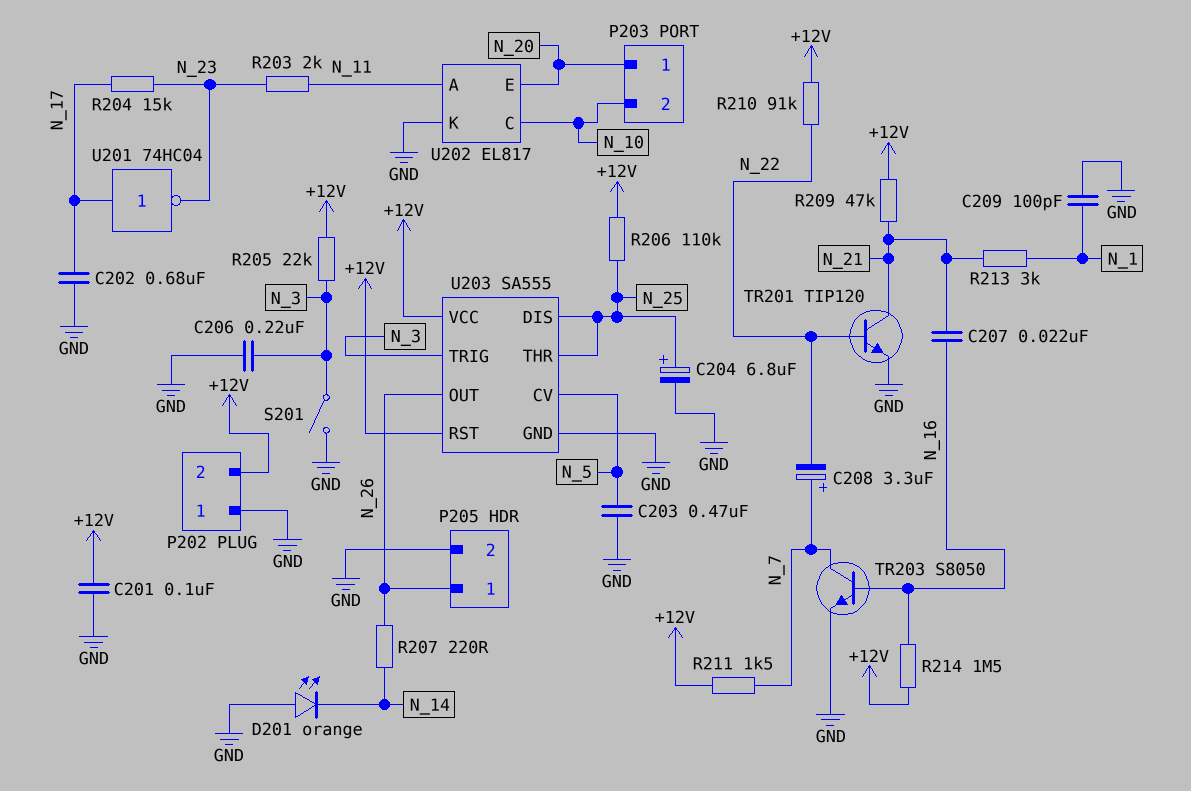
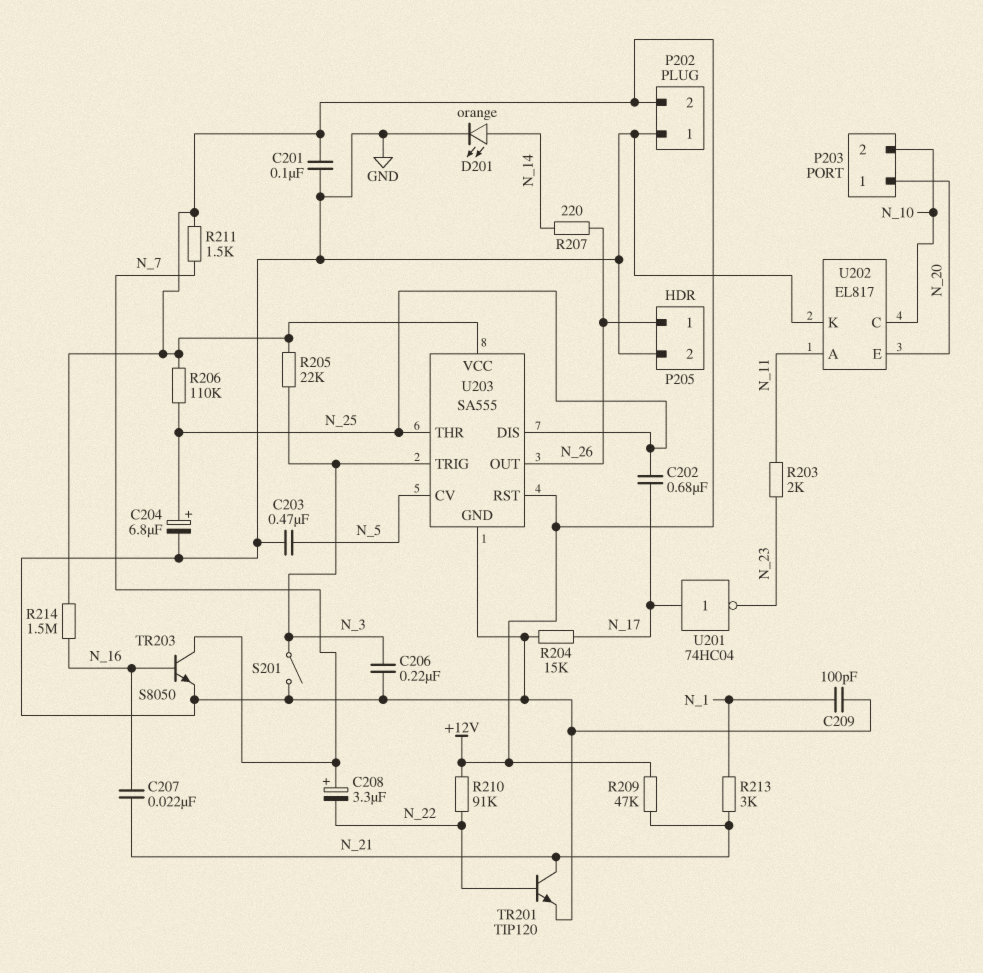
C202: 680nF (GND, N_17) -> 680nF (N_17, N_25)
D201: LED orange (A GND, K N_14) -> LED orange (A N_14, K GND)
R204: 15k (N_17, N_23) -> 15k (GND, N_17)

